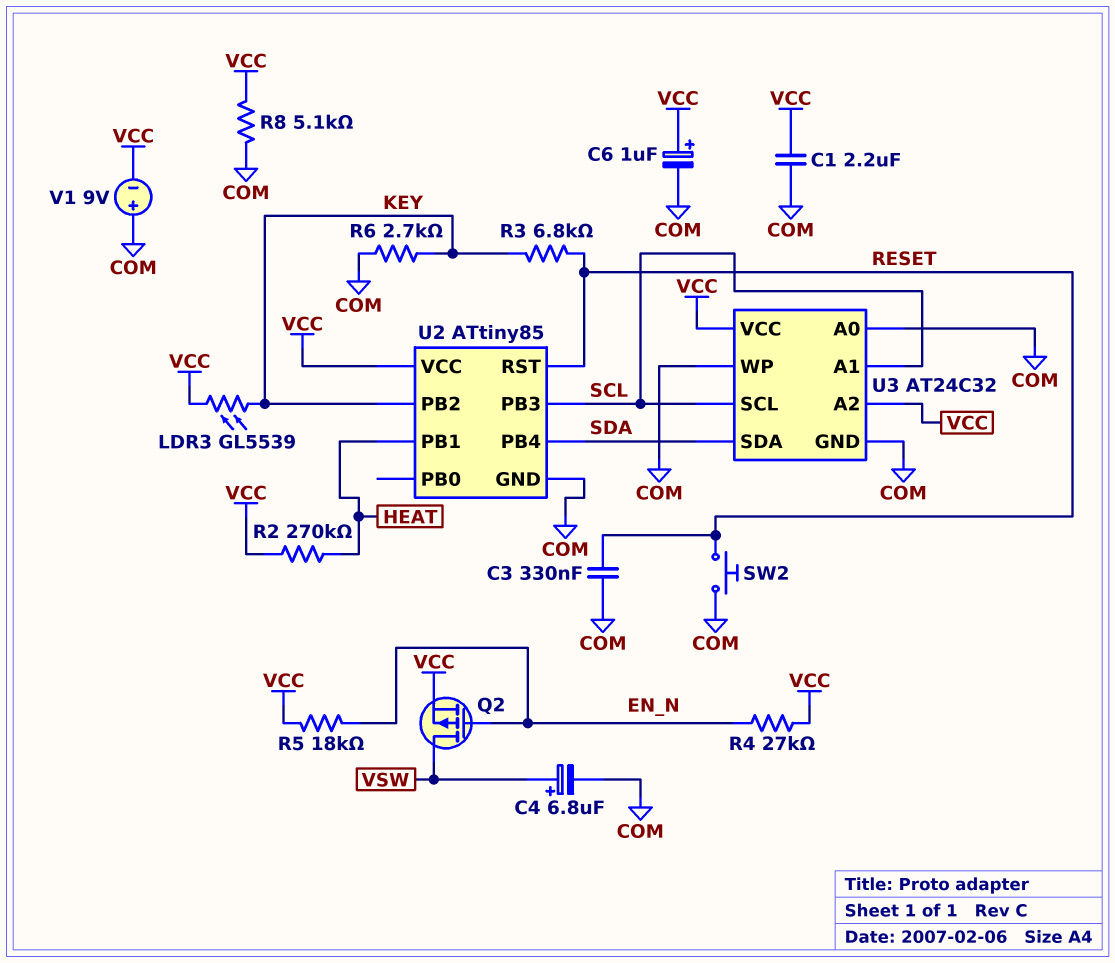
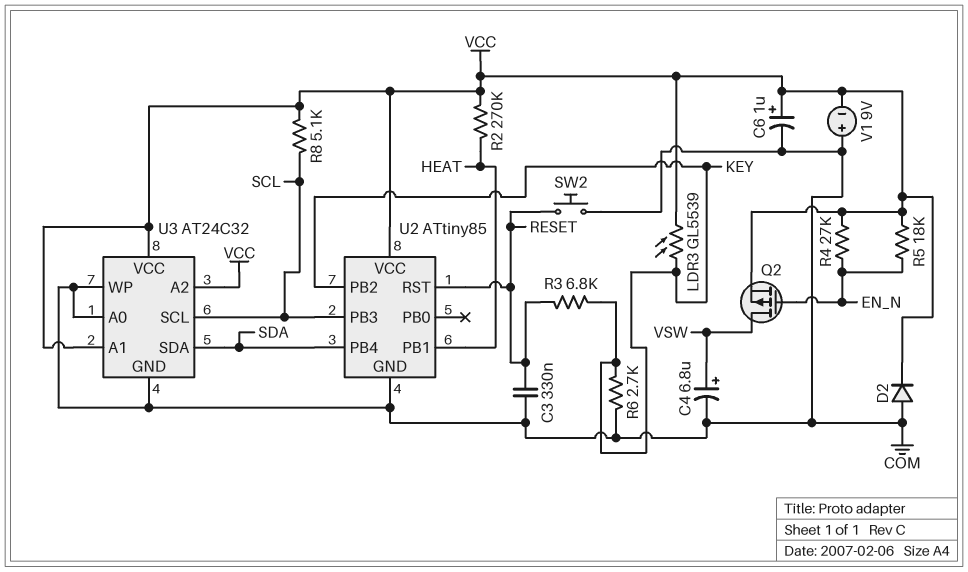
C1: 2.2uF (COM, VCC) -> none
D2: none -> diode (A COM, K VCC)
R8: 5.1k (COM, VCC) -> 5.1k (SCL, VCC)
U3 pin A1: SCL -> VCC

